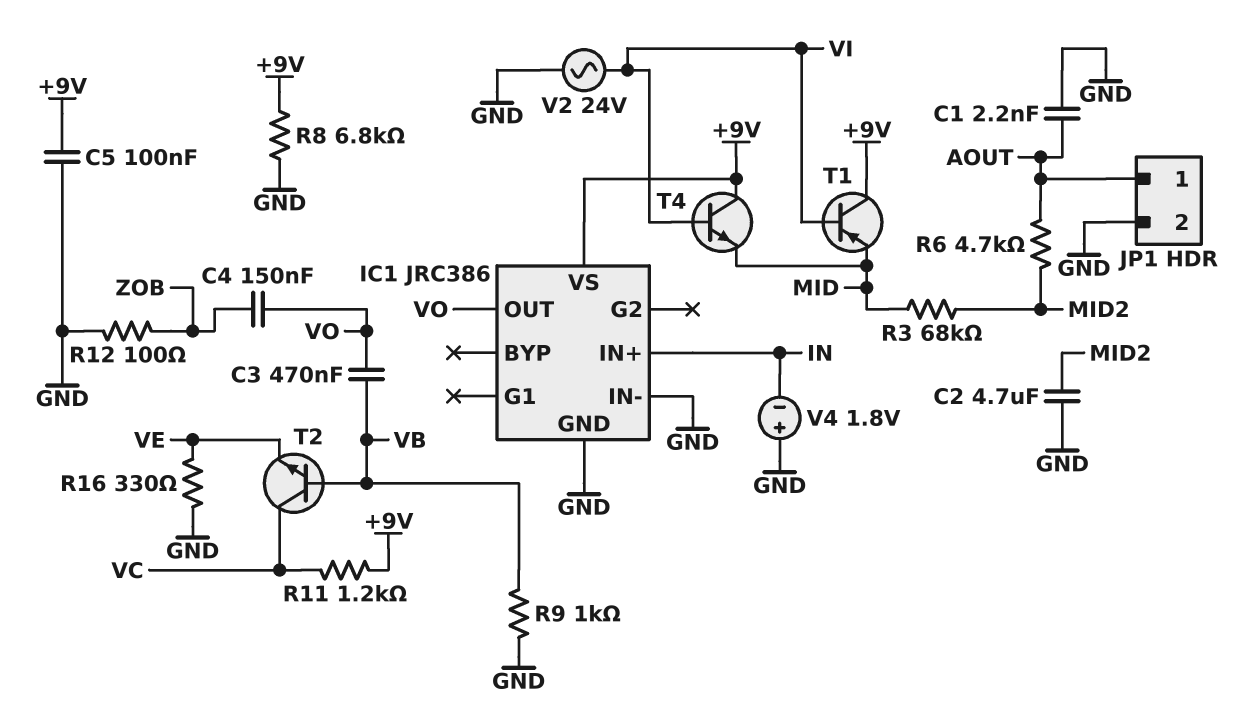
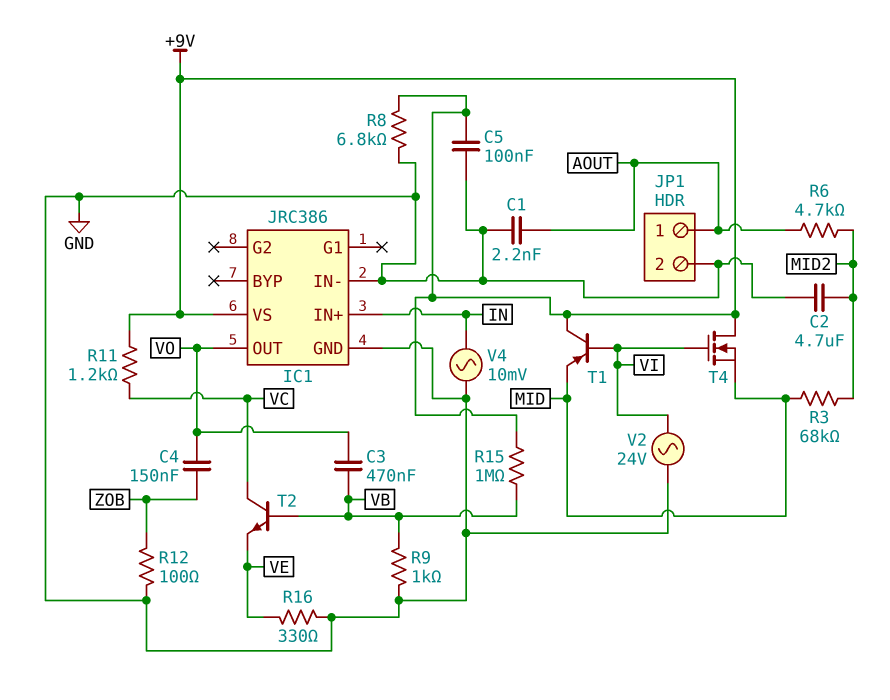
R15: none -> 1M (+9V, VB)
T4: NPN (B VI, C +9V, E MID) -> NMOS (G VI, D +9V, S MID)
V4: 1.8V (plus GND, minus IN) -> AC 10mV (GND, IN)

